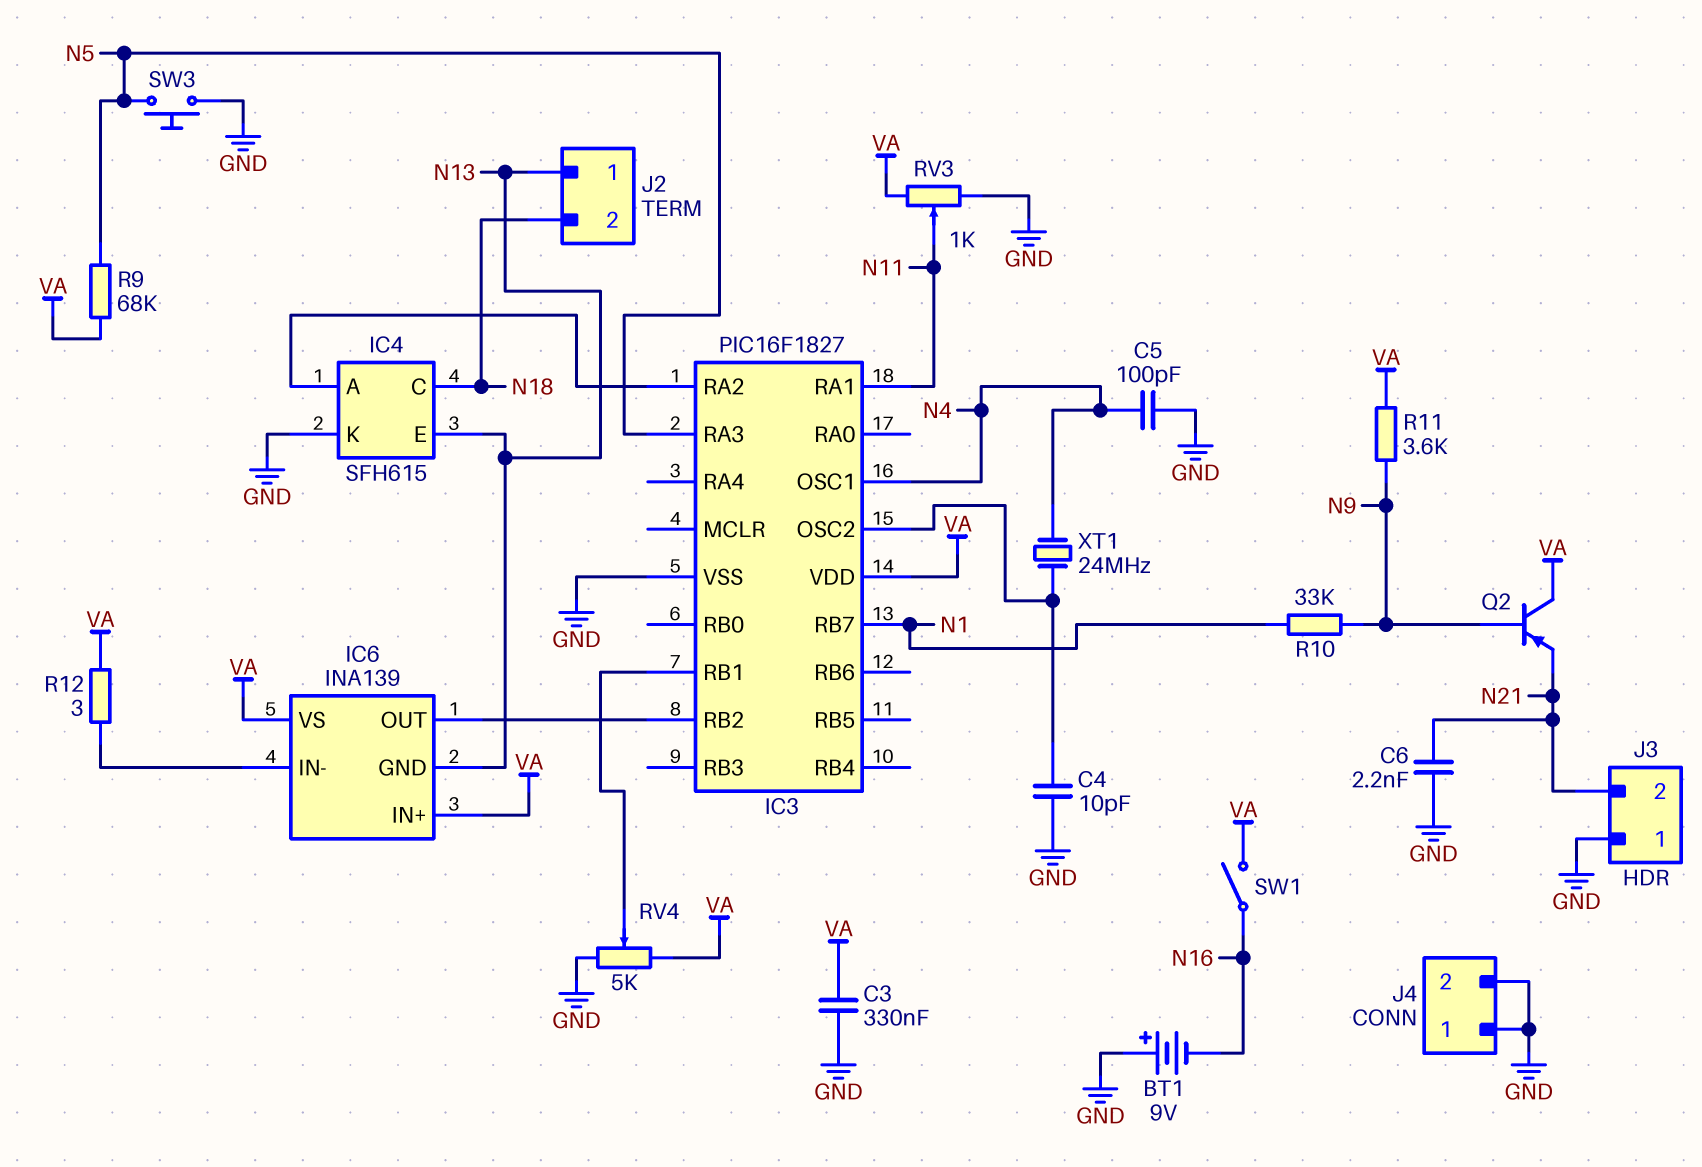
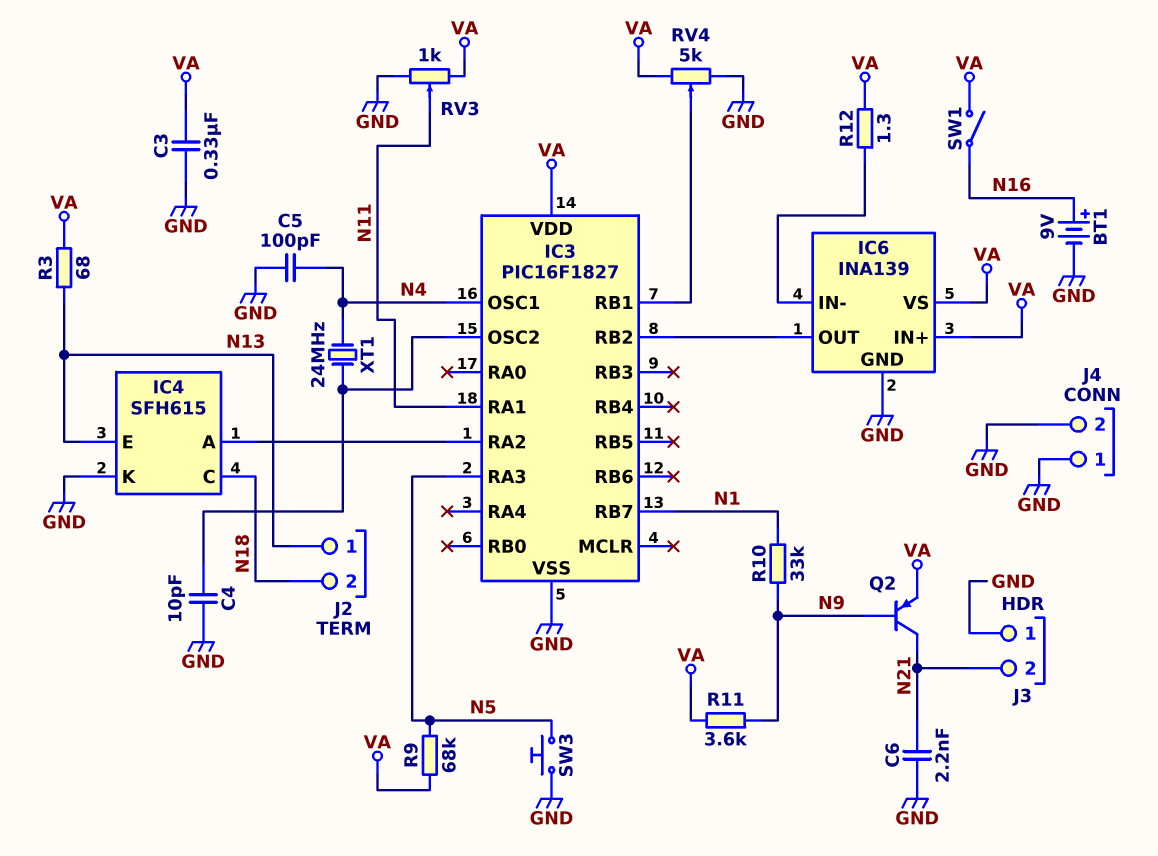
BT1: 9V (plus GND, minus N16) -> 9V (plus N16, minus GND)
IC6 pin GND: N13 -> GND
Q2: PNP (B N9, C VA, E N21) -> PNP (B N9, C N21, E VA)
R3: none -> 68 (N13, VA)
R12: 3 (IC6/IN-, VA) -> 1.3 (IC6/IN-, VA)

